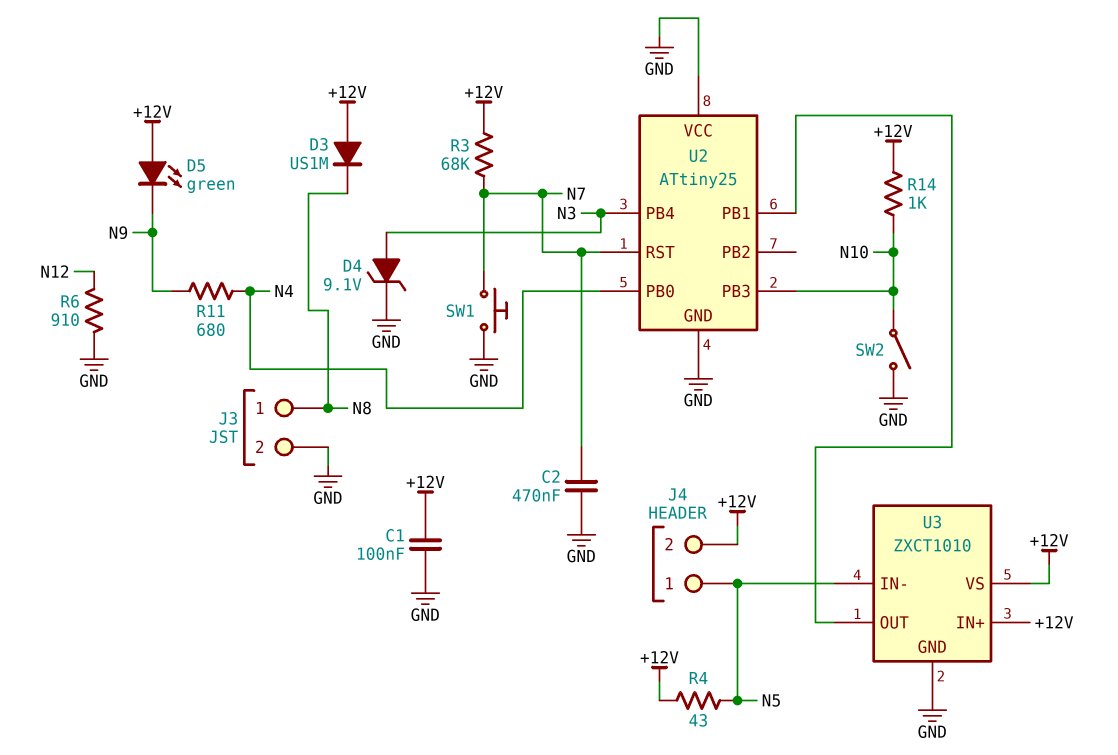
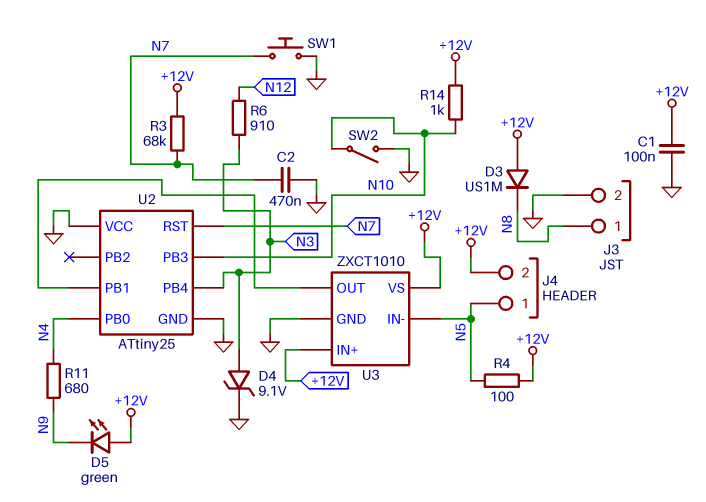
R4: 43 (+12V, N5) -> 100 (+12V, N5)
R6: 910 (GND, N12) -> 910 (N3, N12)

